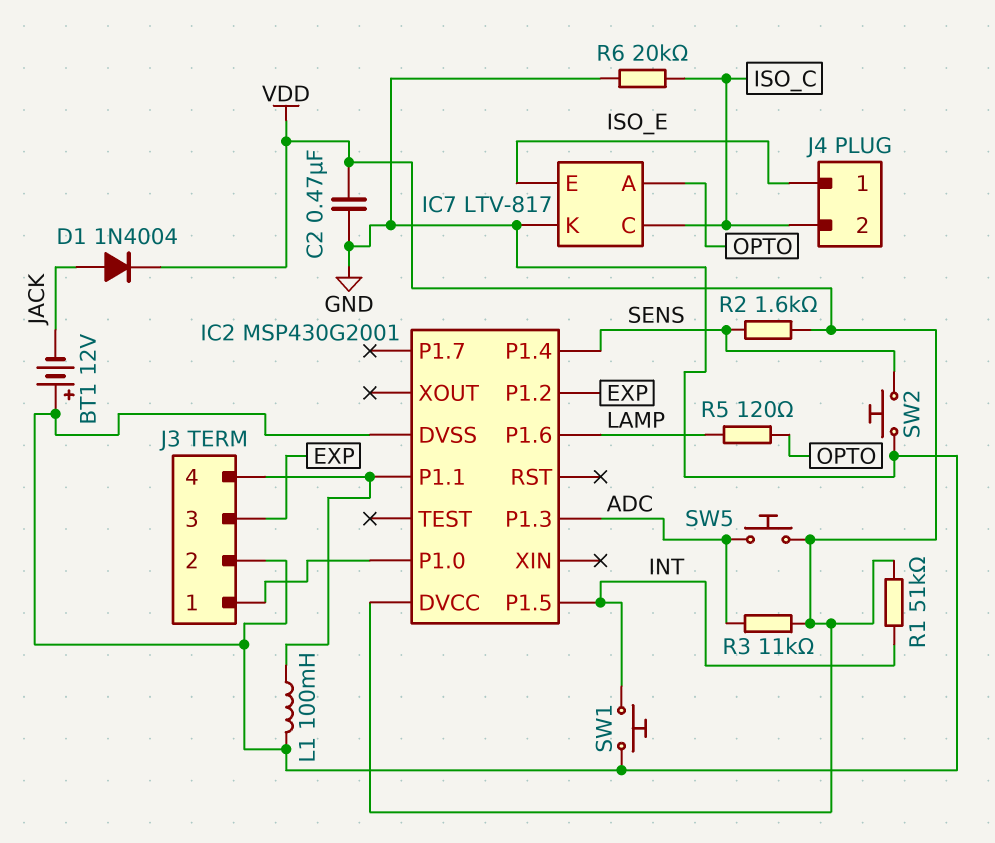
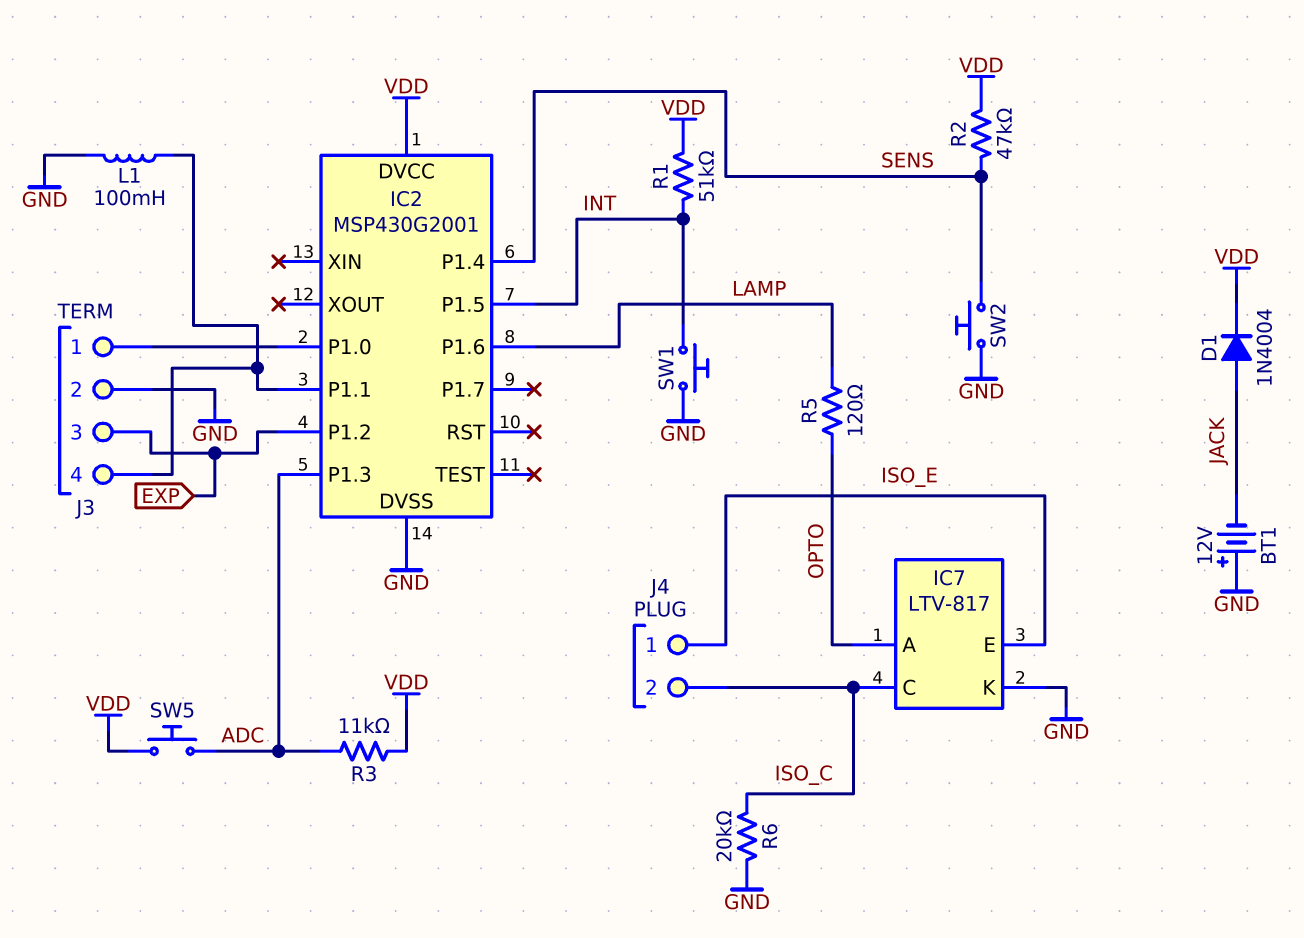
C2: 470nF (GND, VDD) -> none
R2: 1.6k (SENS, VDD) -> 47k (SENS, VDD)

